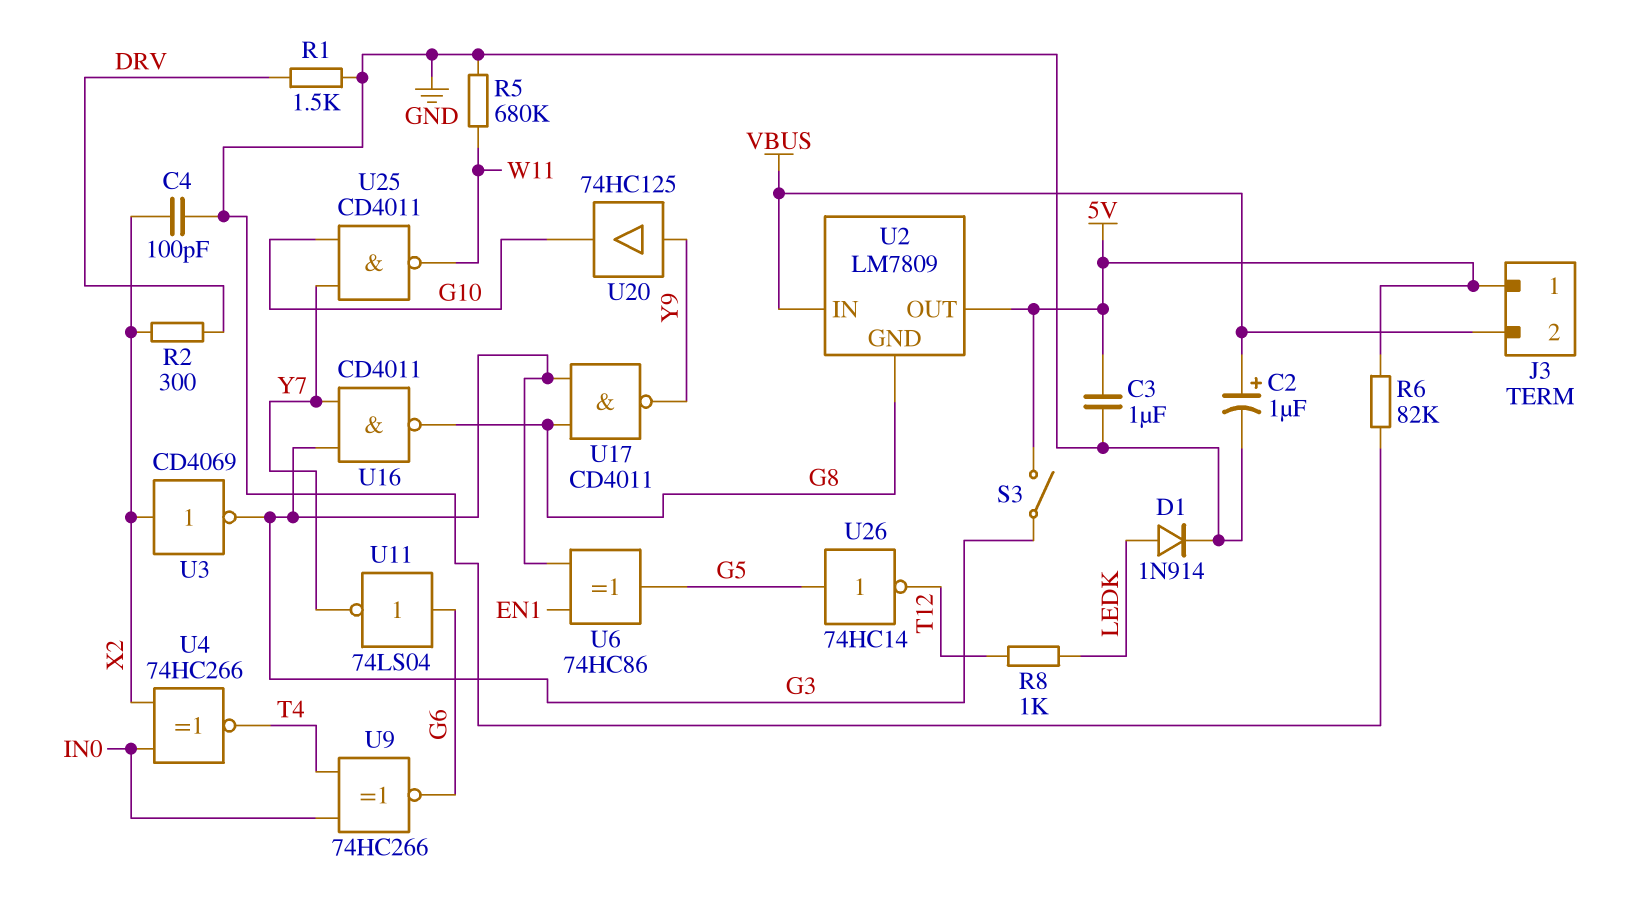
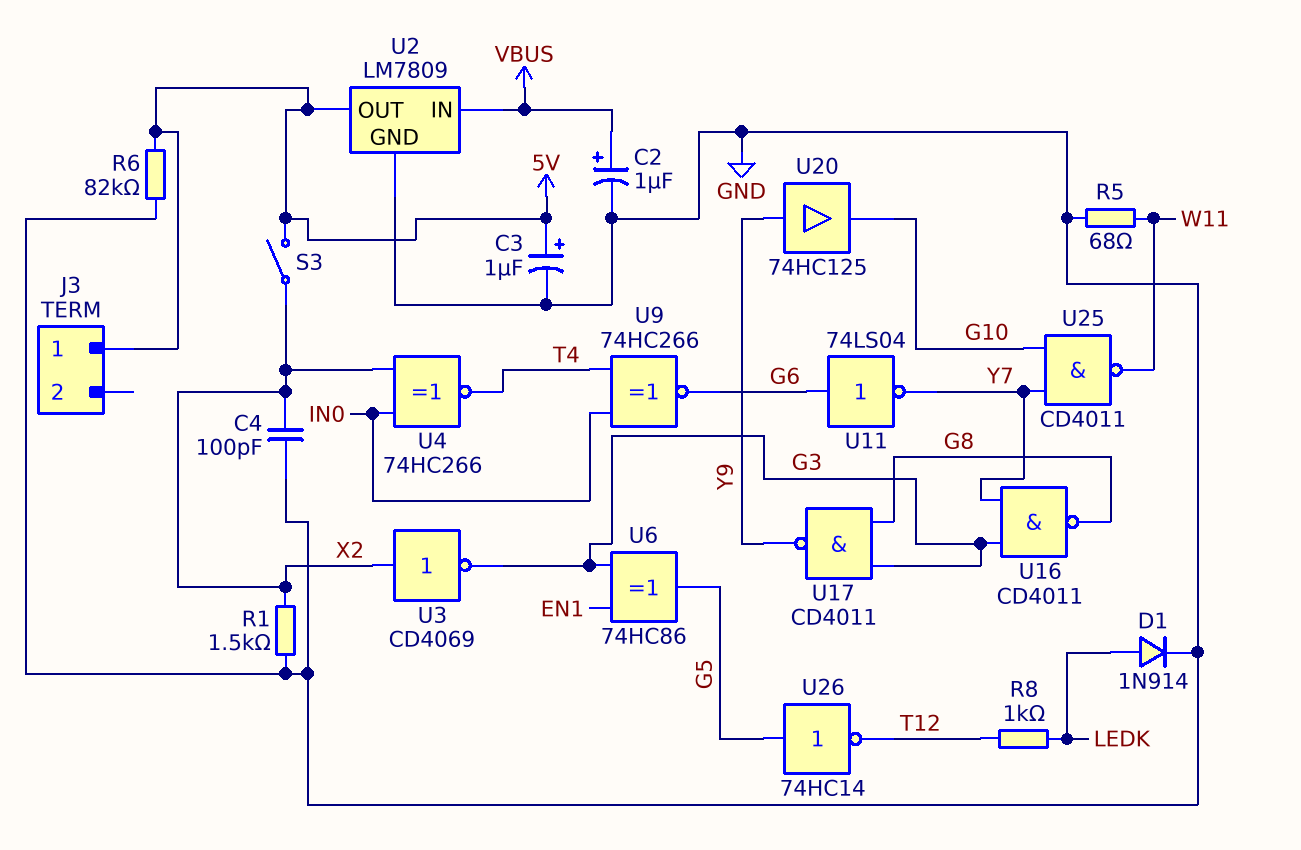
C3: 1uF (5V, GND) -> 1uF (plus 5V, minus GND)
J3 pin 2: VBUS -> none
R1: 1.5k (DRV, GND) -> 1.5k (GND, X2)
R2: 300 (DRV, X2) -> none
R5: 680k (GND, W11) -> 68 (GND, W11)
S3: switch (5V, G3) -> switch (5V, X2)
U2 pin GND: G8 -> GND

